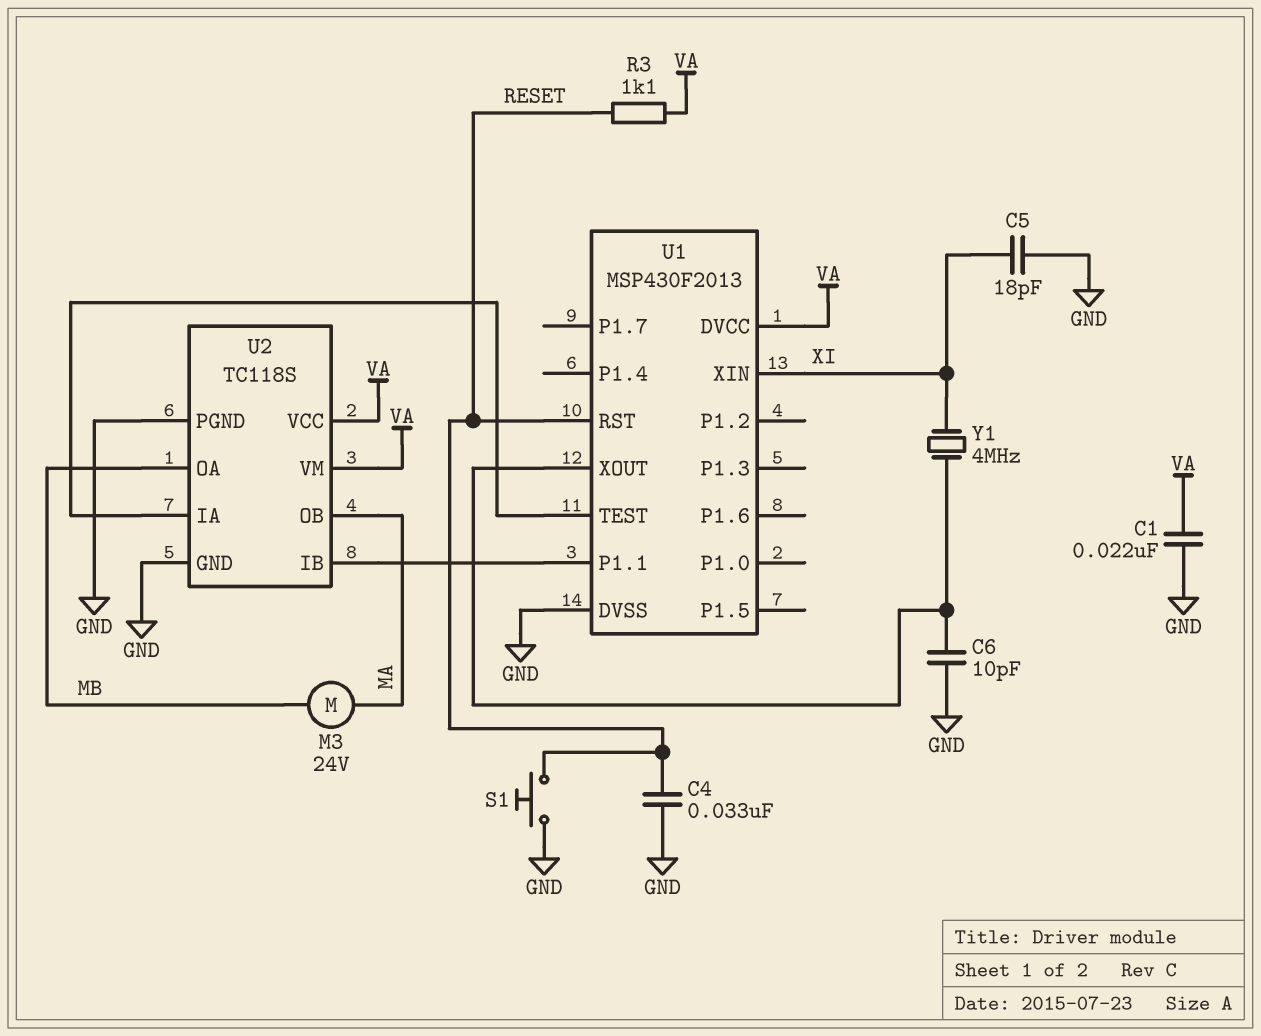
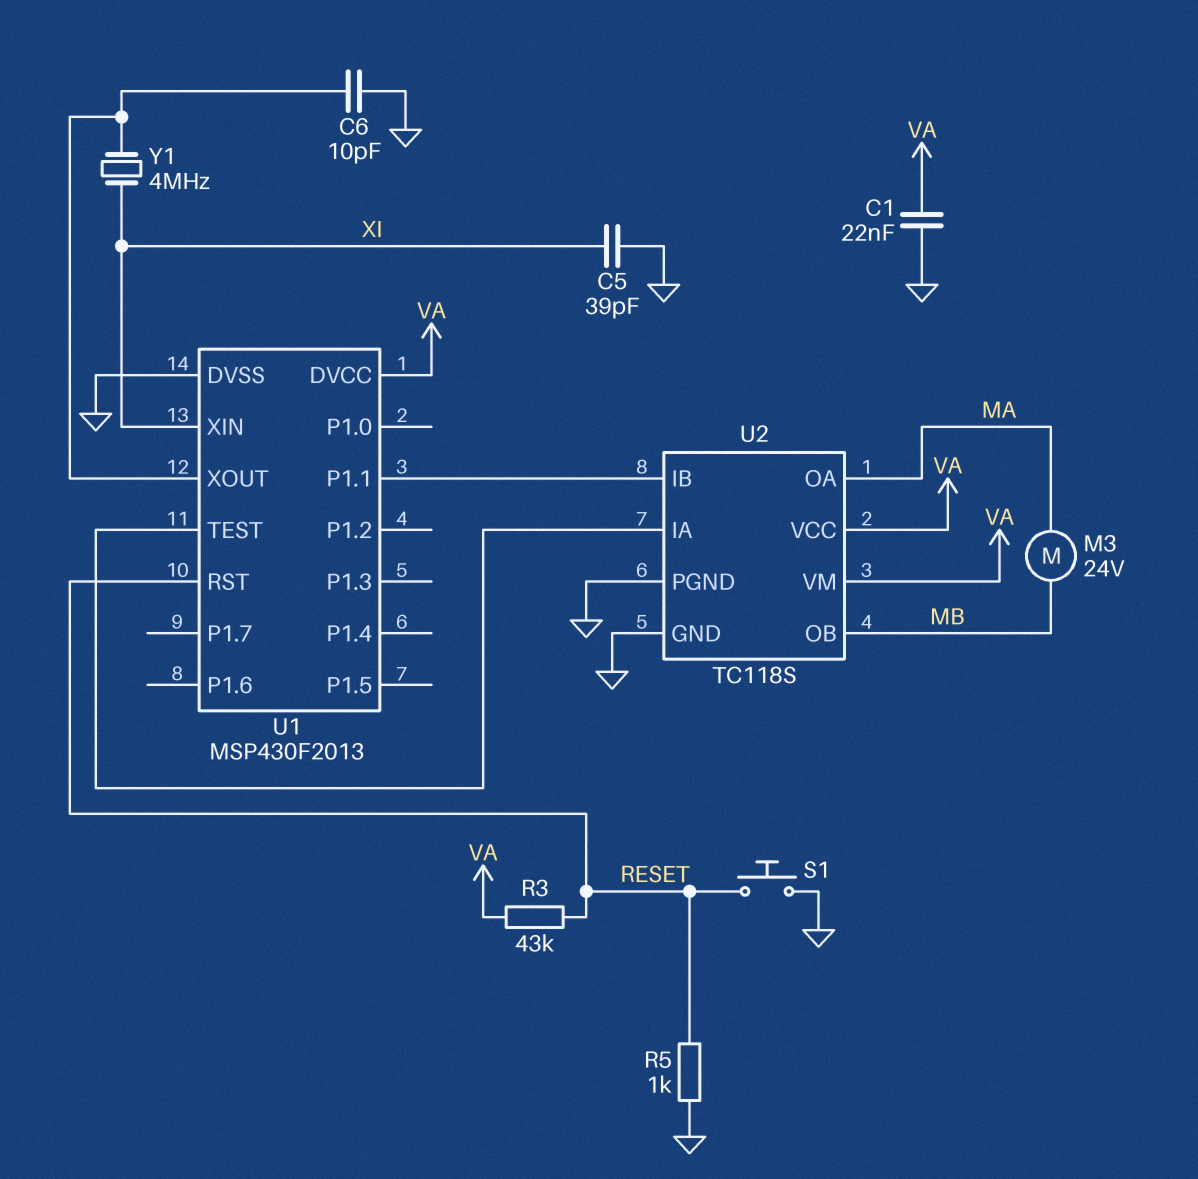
C4: 33nF (GND, RESET) -> none
C5: 18pF (GND, XI) -> 39pF (GND, XI)
R3: 1.1k (RESET, VA) -> 43k (RESET, VA)
R5: none -> 1k (GND, RESET)
U2 pin OA: MB -> MA
U2 pin OB: MA -> MB

